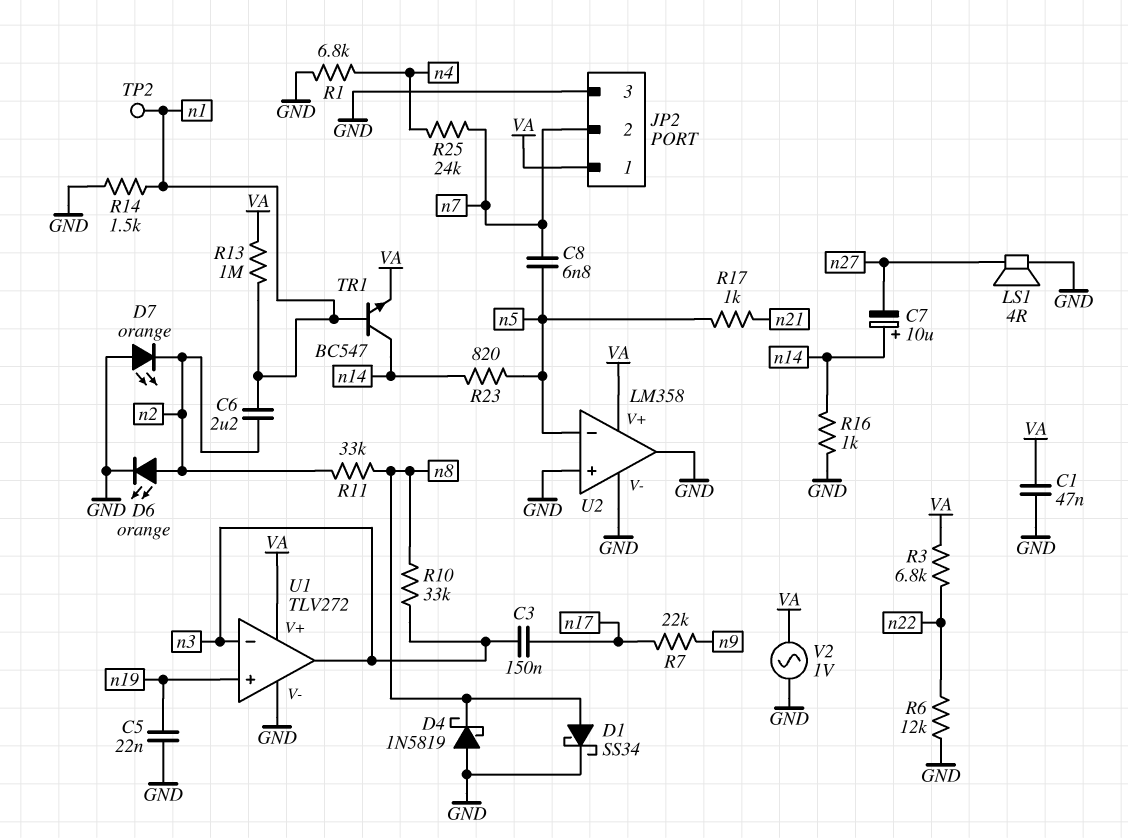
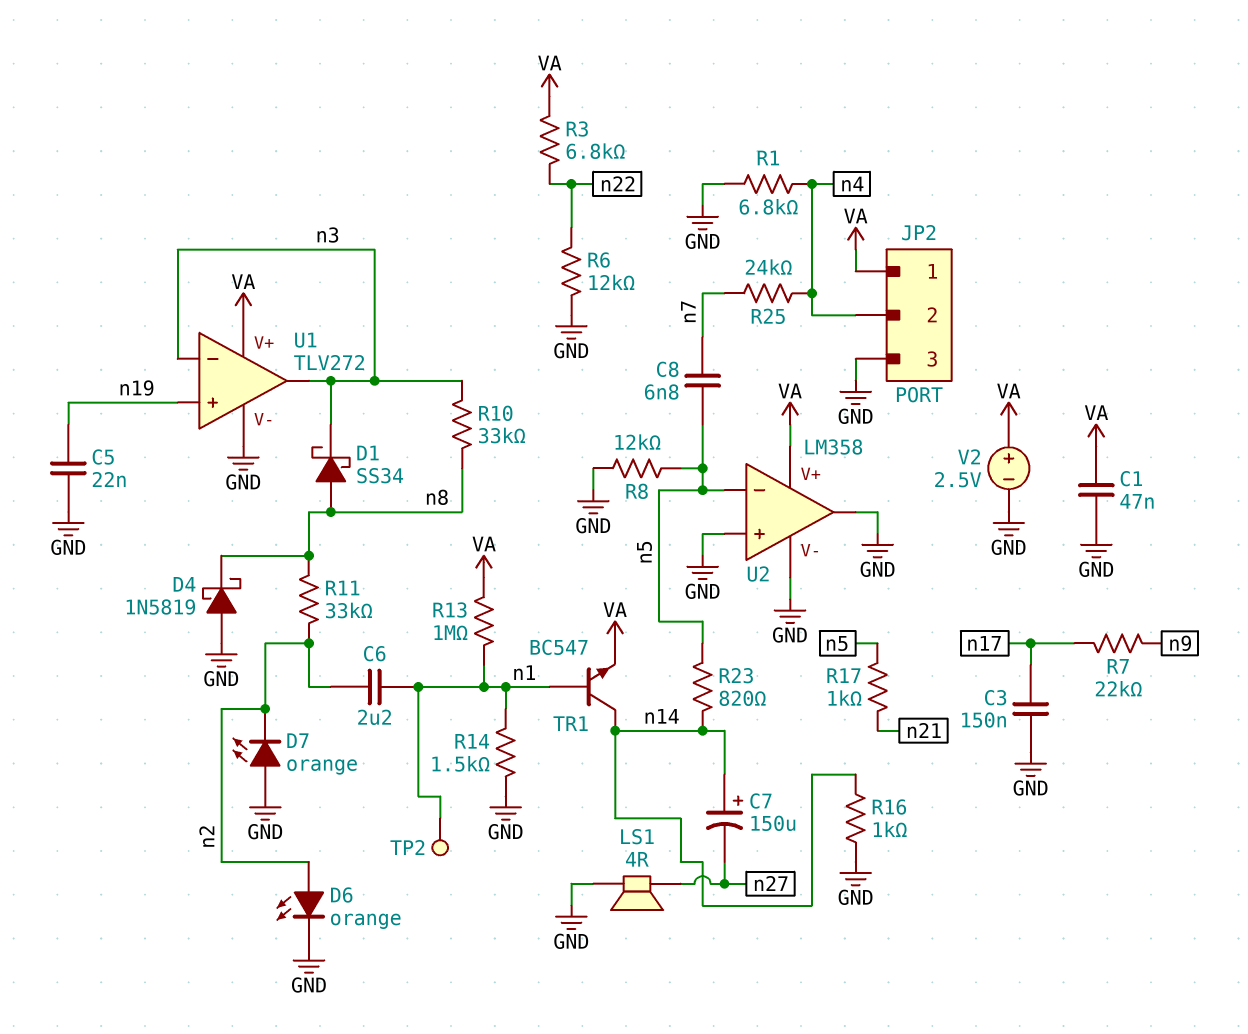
C3: 150nF (n3, n17) -> 150nF (GND, n17)
C7: 10uF (plus n14, minus n27) -> 150uF (plus n14, minus n27)
D1: schottky SS34 (A n8, K GND) -> schottky SS34 (A n8, K n3)
JP2 pin 2: n7 -> n4
R8: none -> 12k (GND, n5)
V2: AC 1V (GND, VA) -> 2.5V (plus VA, minus GND)

